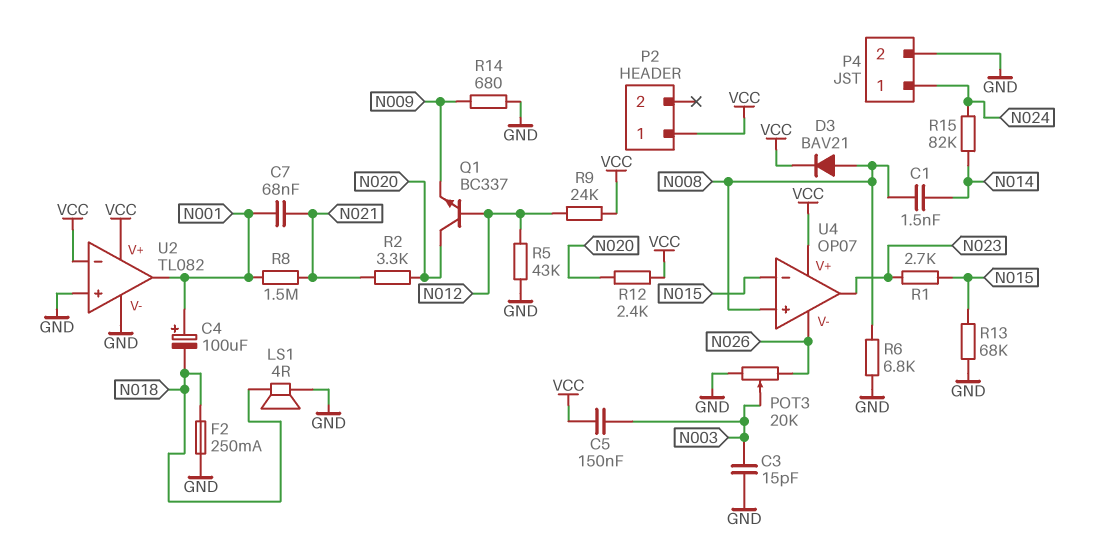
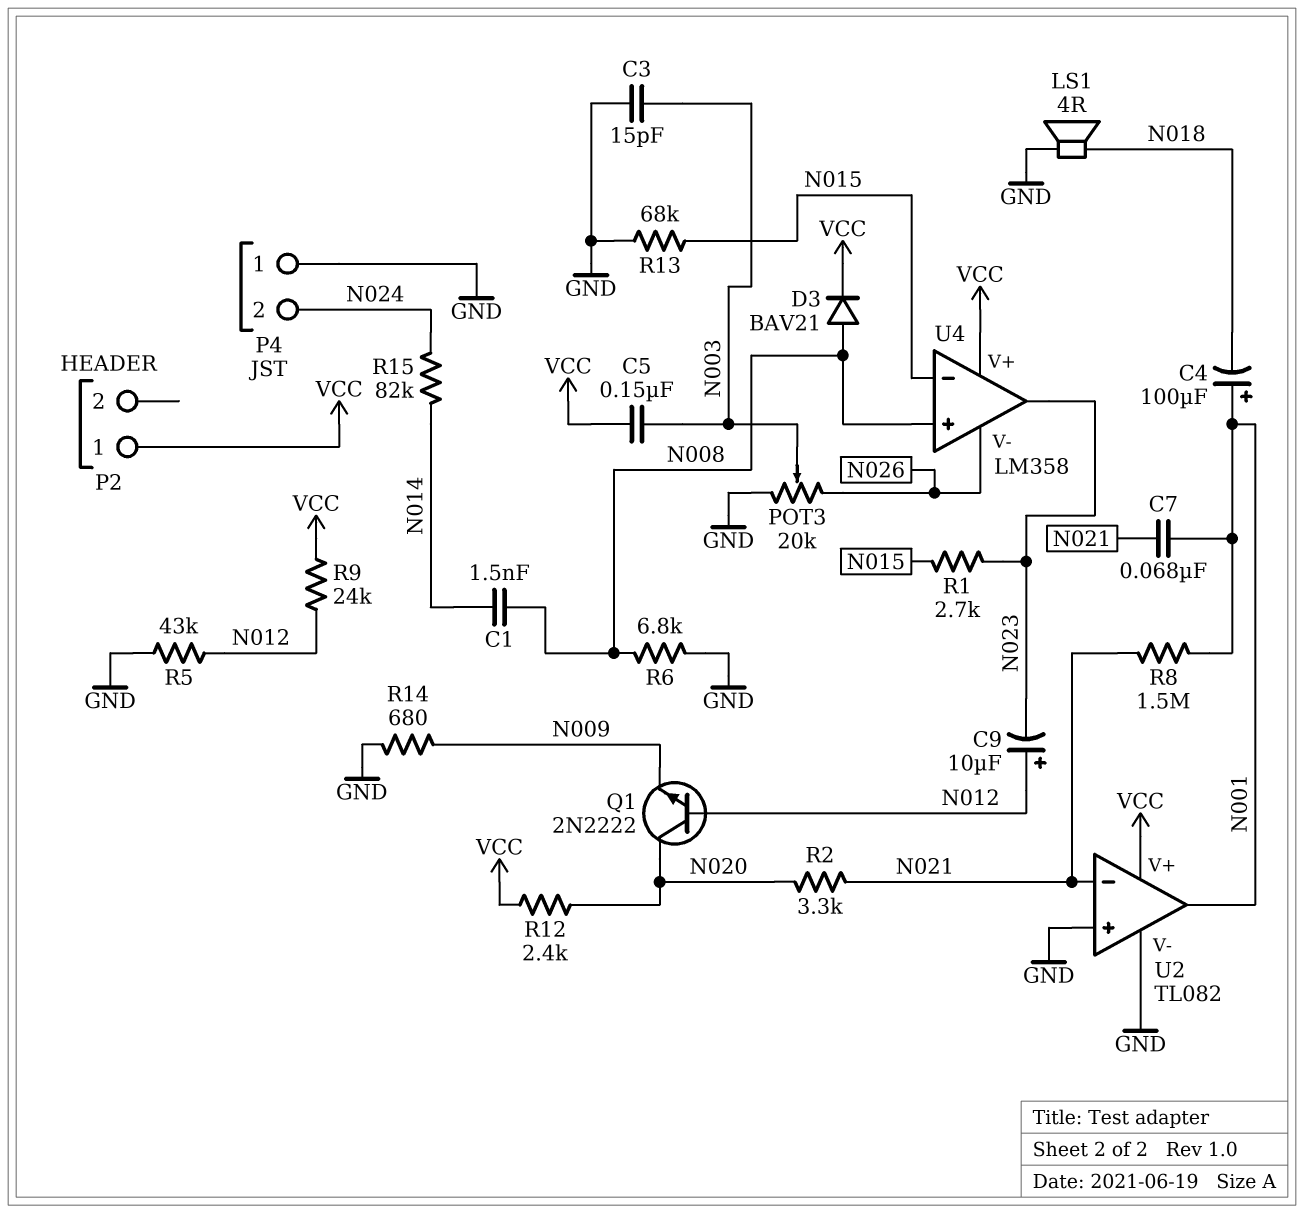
C9: none -> 10uF (plus N012, minus N023)
F2: 250mA (GND, N018) -> none
P4 pin 1: N024 -> GND
P4 pin 2: GND -> N024
Q1: NPN BC337 (B N012, C N020, E N009) -> NPN 2N2222 (B N012, C N020, E N009)
U2 pin in-: VCC -> N021
U4: OP07 -> LM358

